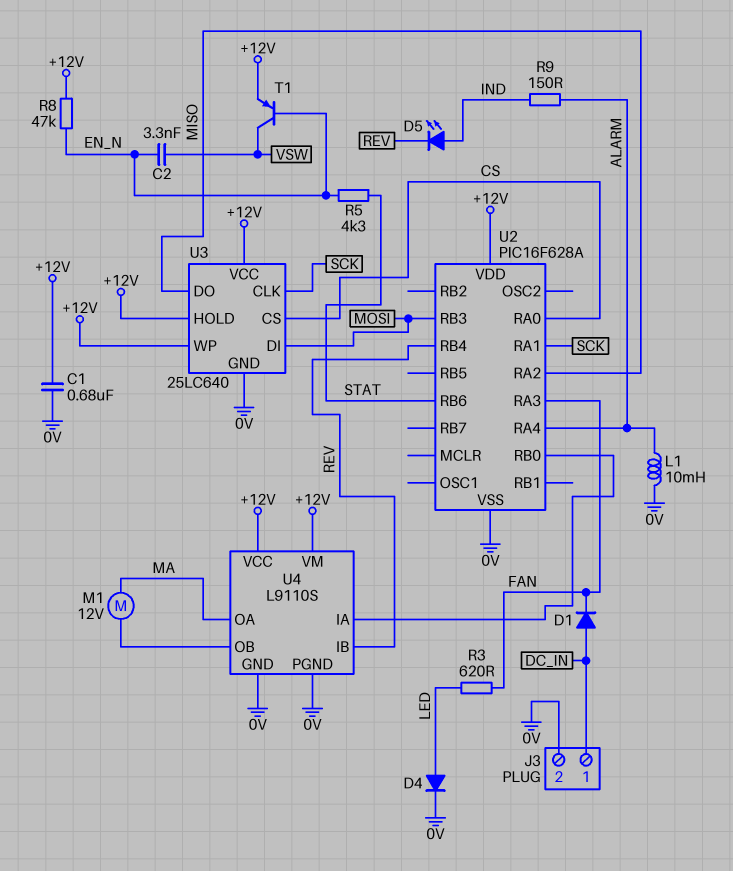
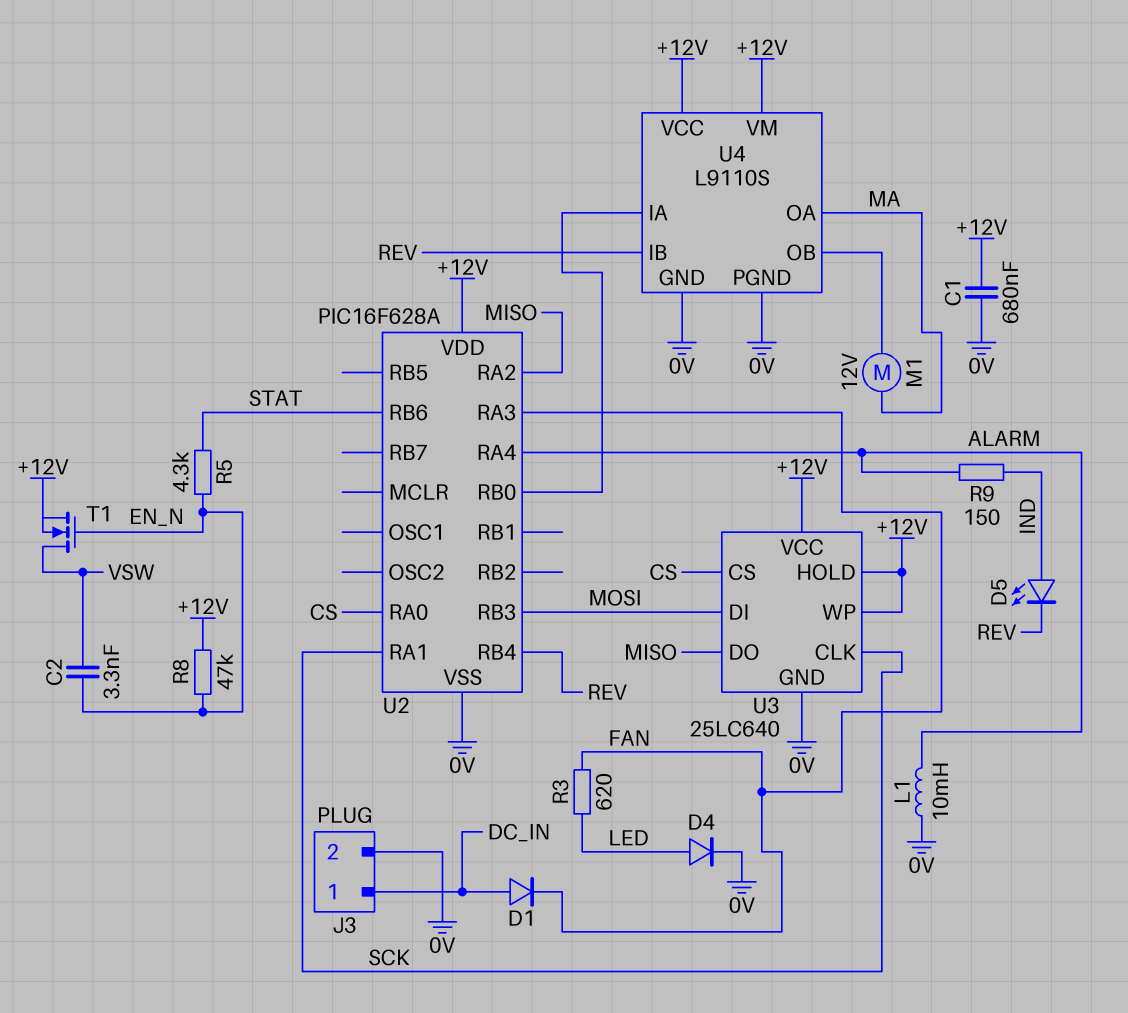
T1: PNP (B EN_N, C VSW, E +12V) -> NMOS (G EN_N, D VSW, S +12V)

